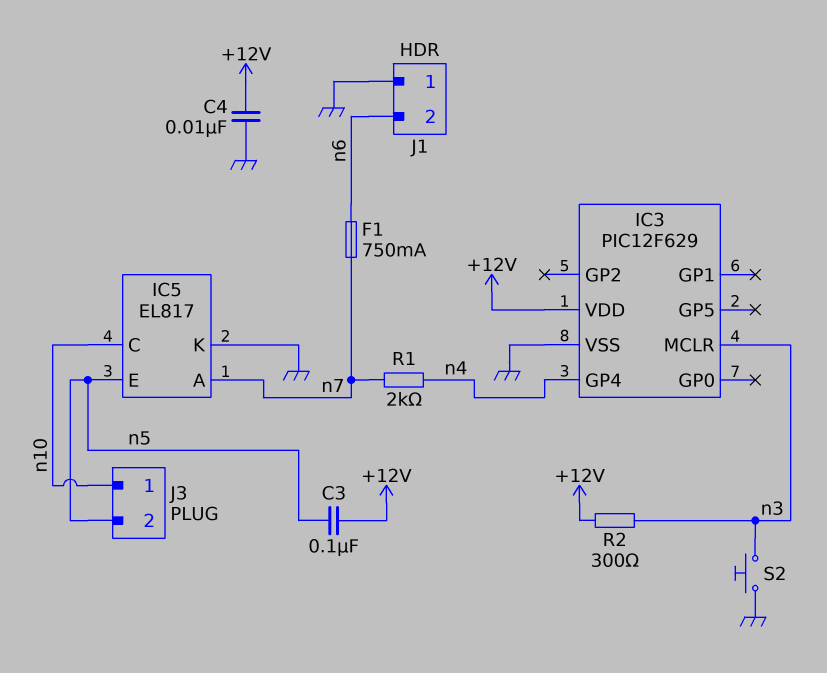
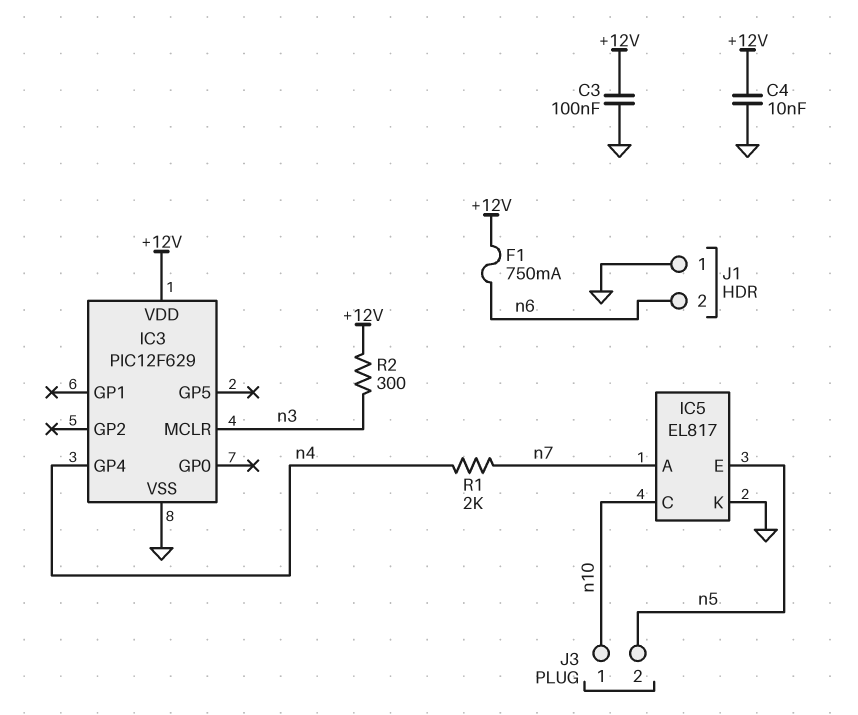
C3: 100nF (+12V, n5) -> 100nF (+12V, GND)
F1: 750mA (n6, n7) -> 750mA (+12V, n6)
S2: button (GND, n3) -> none

